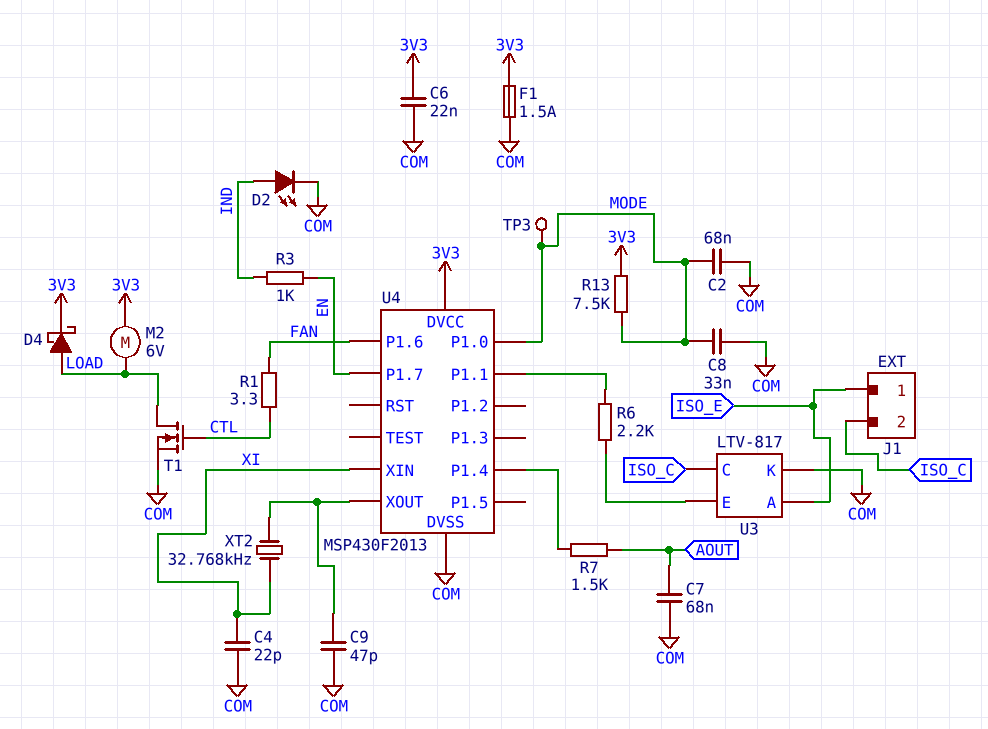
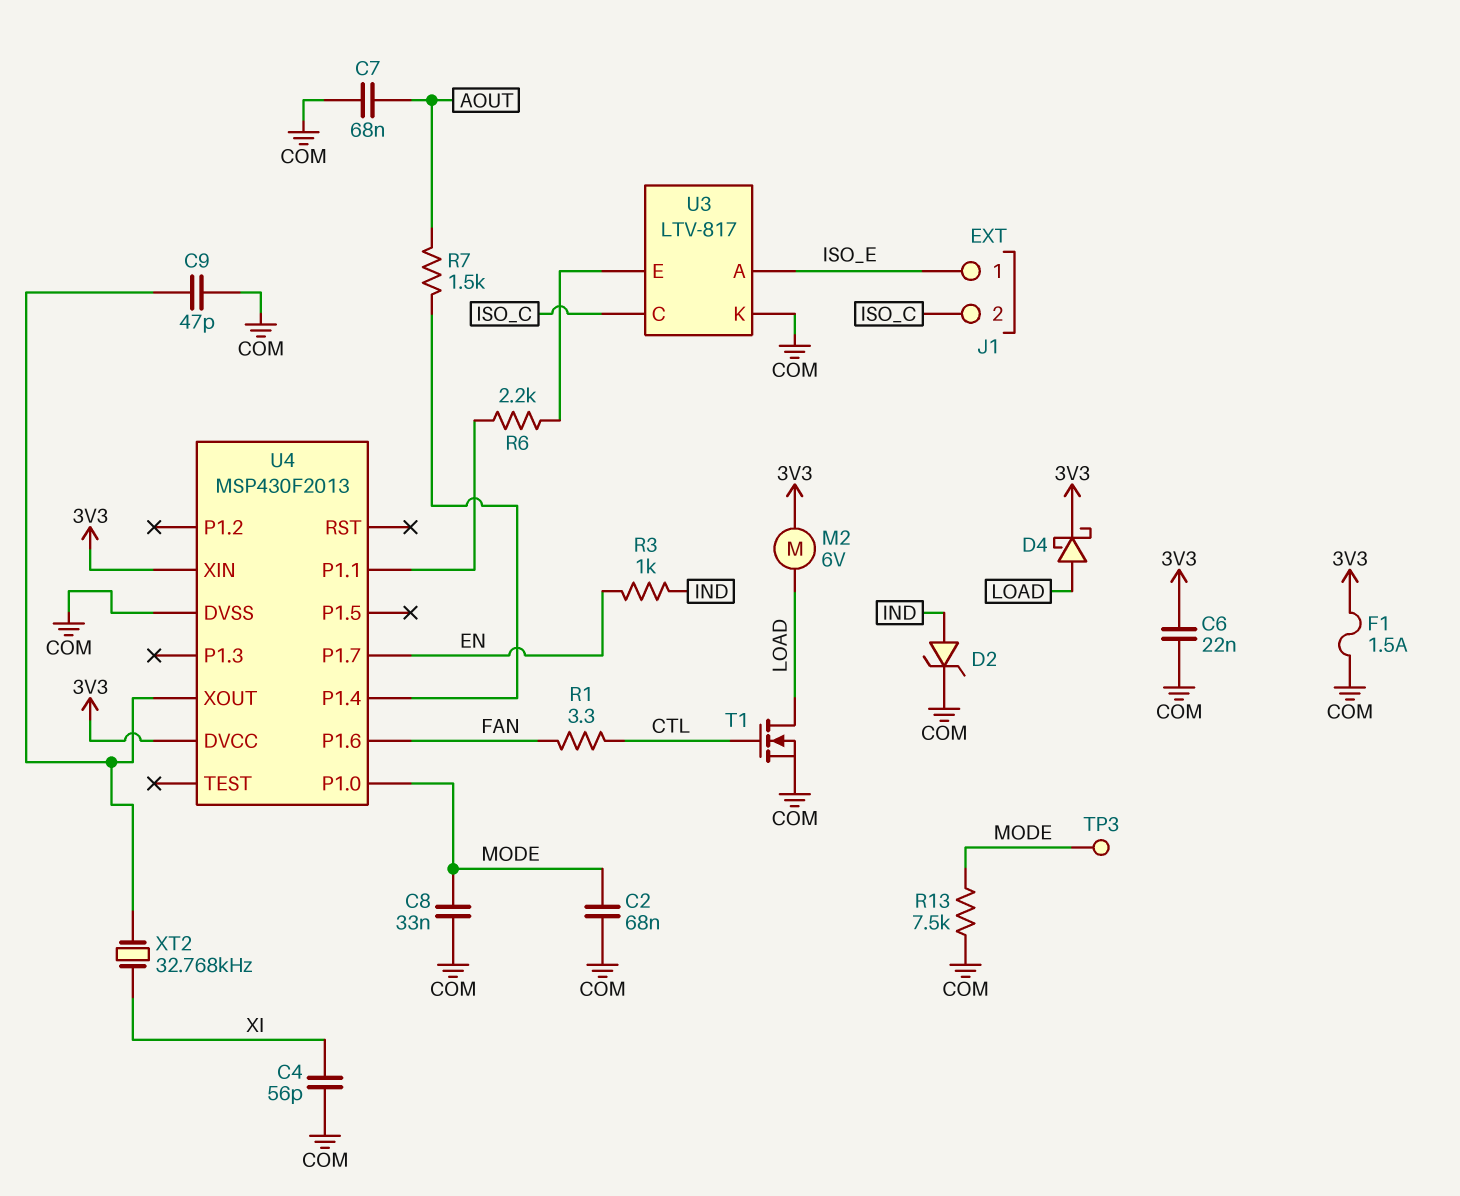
C4: 22pF (COM, XI) -> 56pF (COM, XI)
D2: LED (A IND, K COM) -> zener (A IND, K COM)
R13: 7.5k (3V3, MODE) -> 7.5k (COM, MODE)
U4 pin XIN: XI -> 3V3

